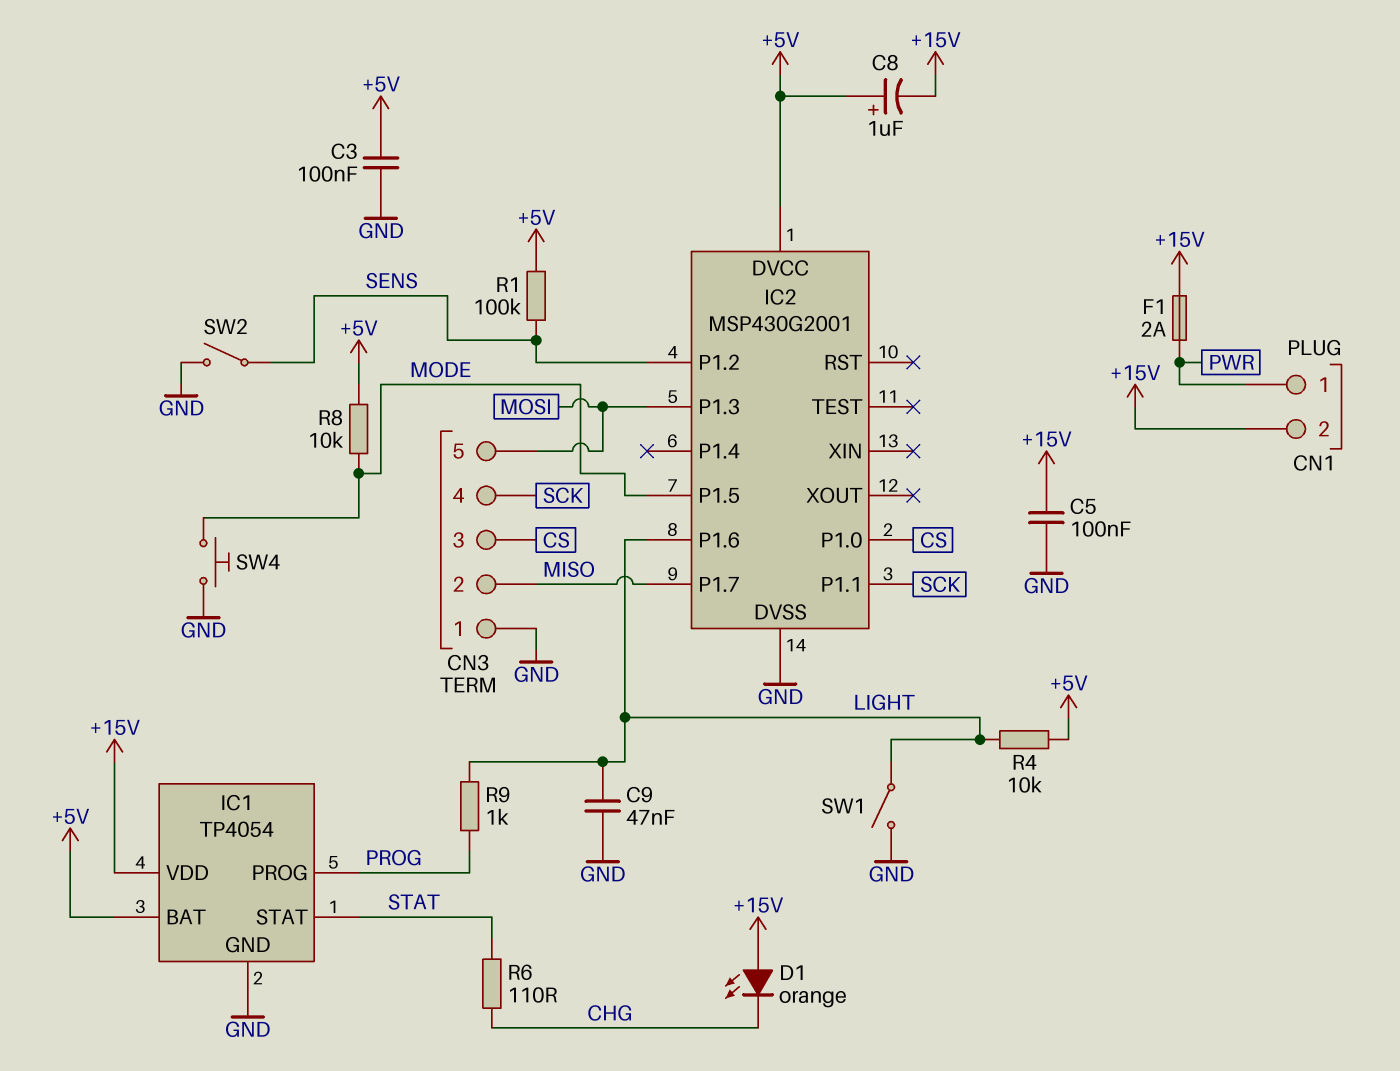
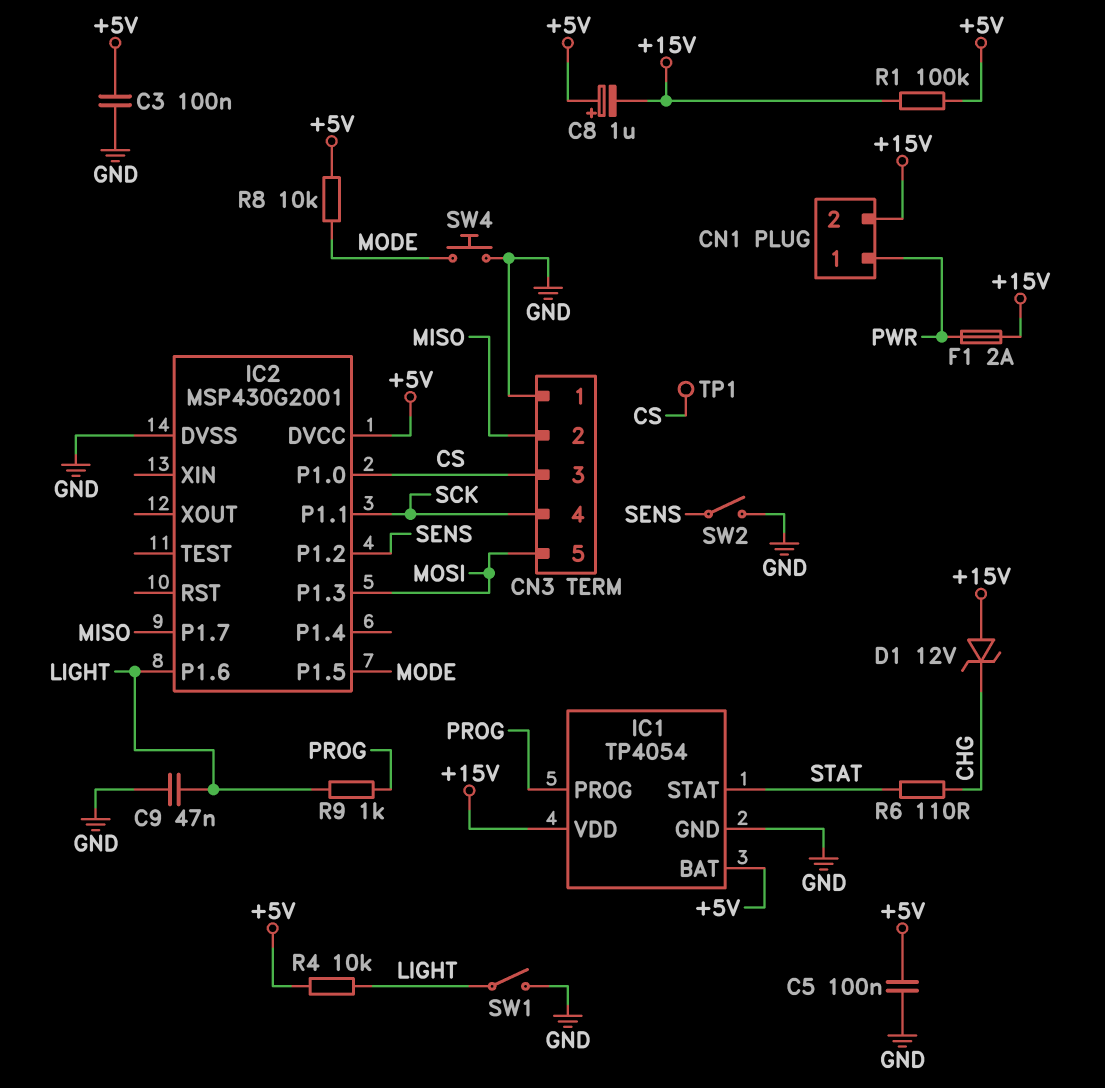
C5: 100nF (+15V, GND) -> 100nF (+5V, GND)
D1: LED orange (A +15V, K CHG) -> zener 12V (A +15V, K CHG)
R1: 100k (+5V, SENS) -> 100k (+5V, +15V)
TP1: none -> test point (CS)

